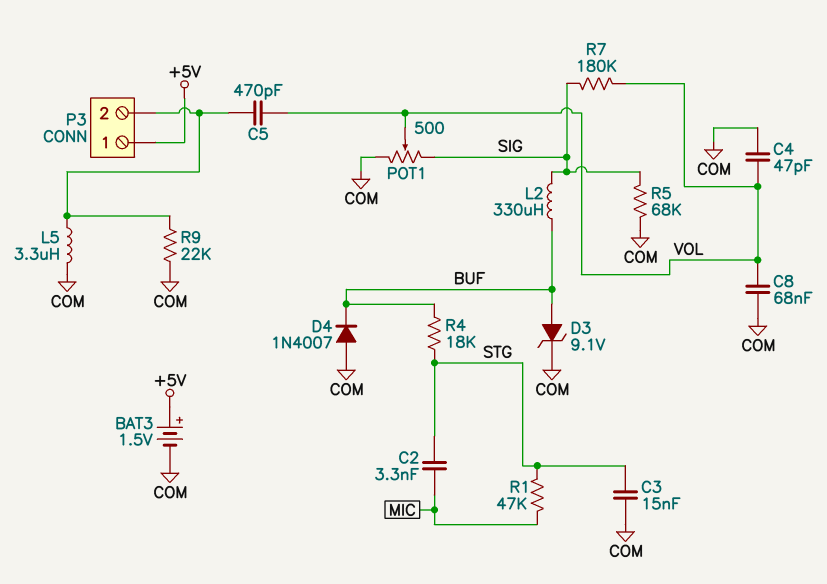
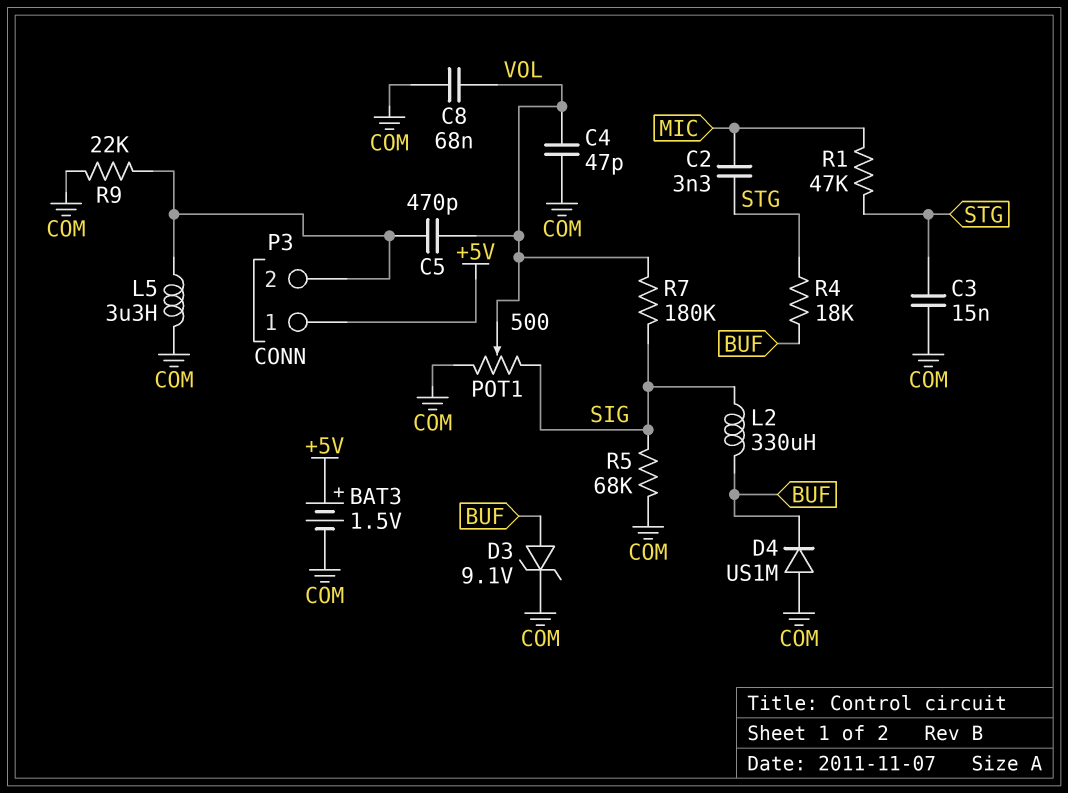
D4: diode 1N4007 (A COM, K BUF) -> diode US1M (A COM, K BUF)

